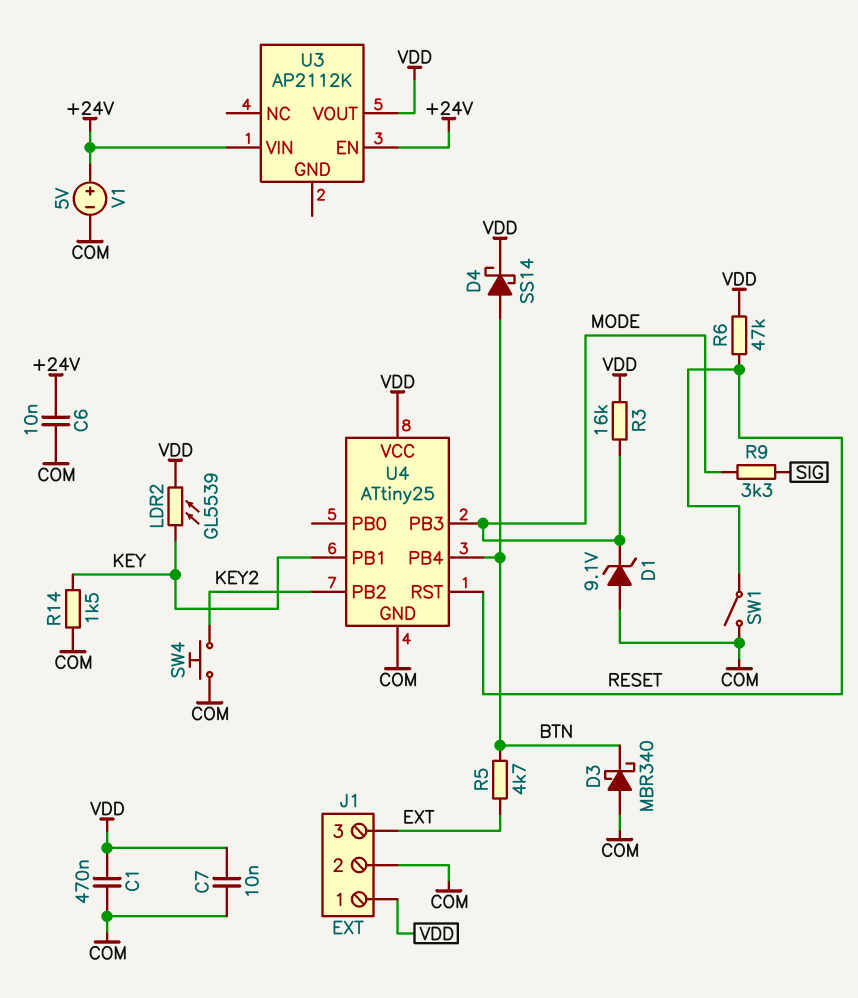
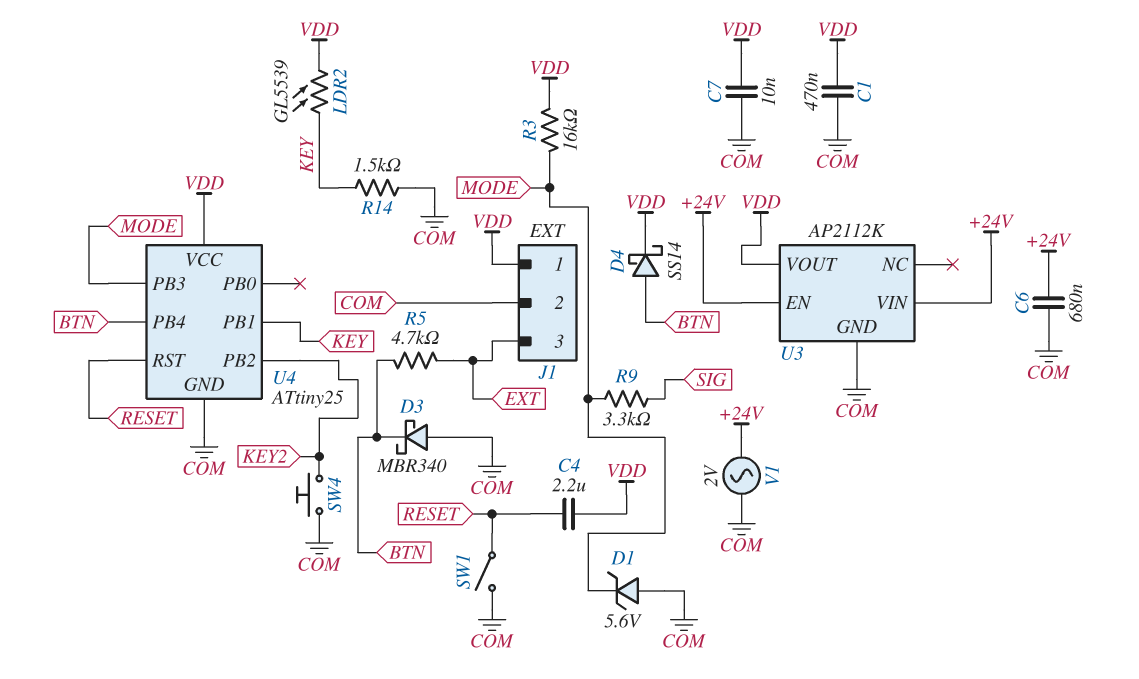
C4: none -> 2.2uF (RESET, VDD)
C6: 10nF (+24V, COM) -> 680nF (+24V, COM)
D1: zener 9.1V (A COM, K MODE) -> zener 5.6V (A COM, K MODE)
R6: 47k (RESET, VDD) -> none
U3 pin GND: none -> COM
V1: 5V (plus +24V, minus COM) -> AC 2V (+24V, COM)

